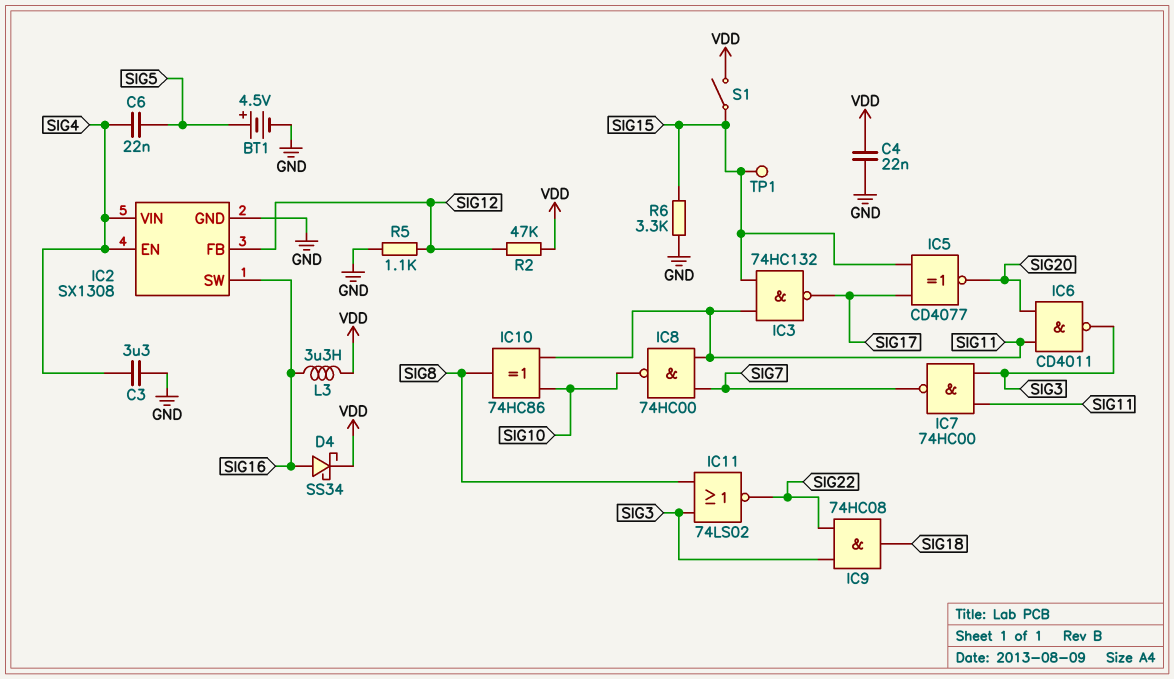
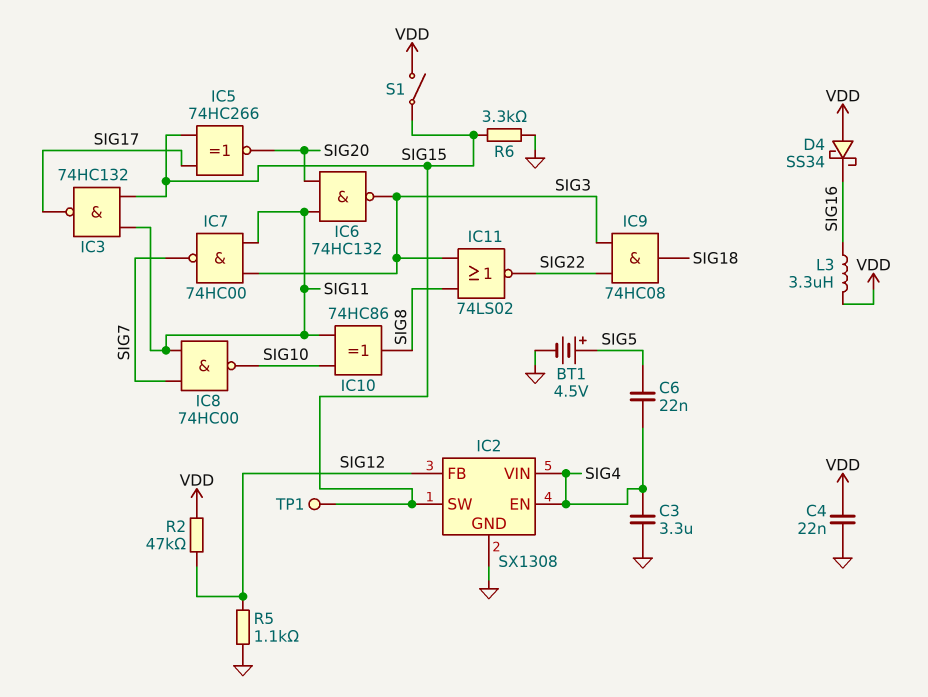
D4: schottky SS34 (A SIG16, K VDD) -> schottky SS34 (A VDD, K SIG16)
IC2 pin SW: SIG16 -> SIG15
IC5: XNOR CD4077 (in SIG15, in SIG17, out SIG20) -> XNOR 74HC266 (in SIG15, in SIG17, out SIG20)
IC6: NAND CD4011 (in SIG11, in SIG20, out SIG3) -> NAND 74HC132 (in SIG11, in SIG20, out SIG3)

